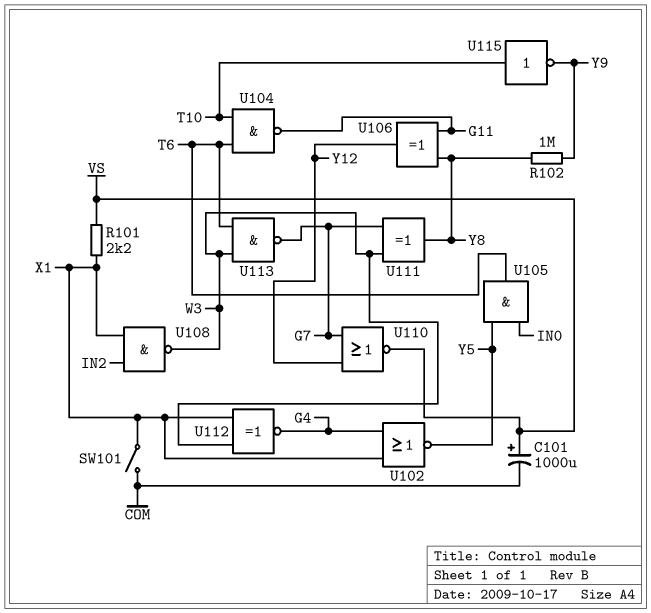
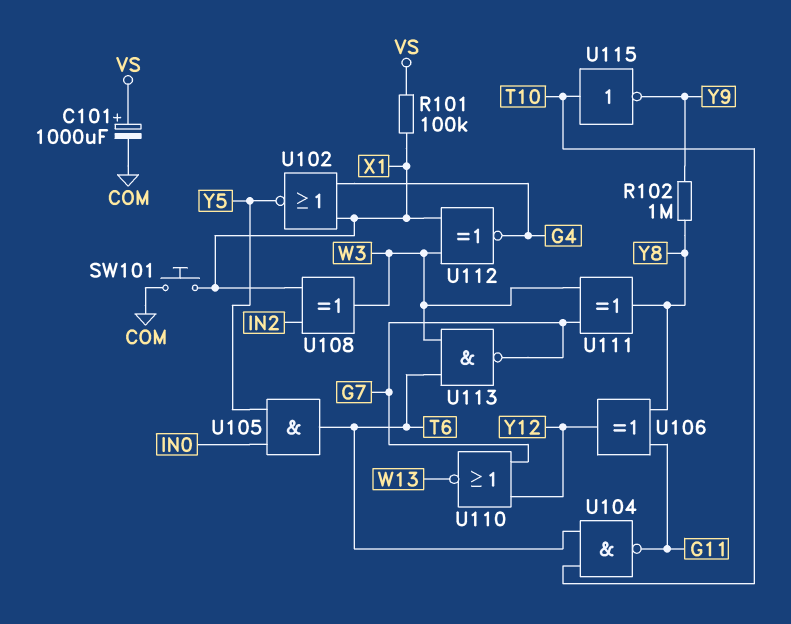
R101: 2.2k (VS, X1) -> 100k (VS, X1)
SW101: switch (COM, X1) -> button (COM, X1)
U108: NAND (in IN2, in X1, out W3) -> XOR (in IN2, in X1, out W3)
U110: NOR (in G7, in Y12, out VS) -> NOR (in G7, in Y12, out W13)

